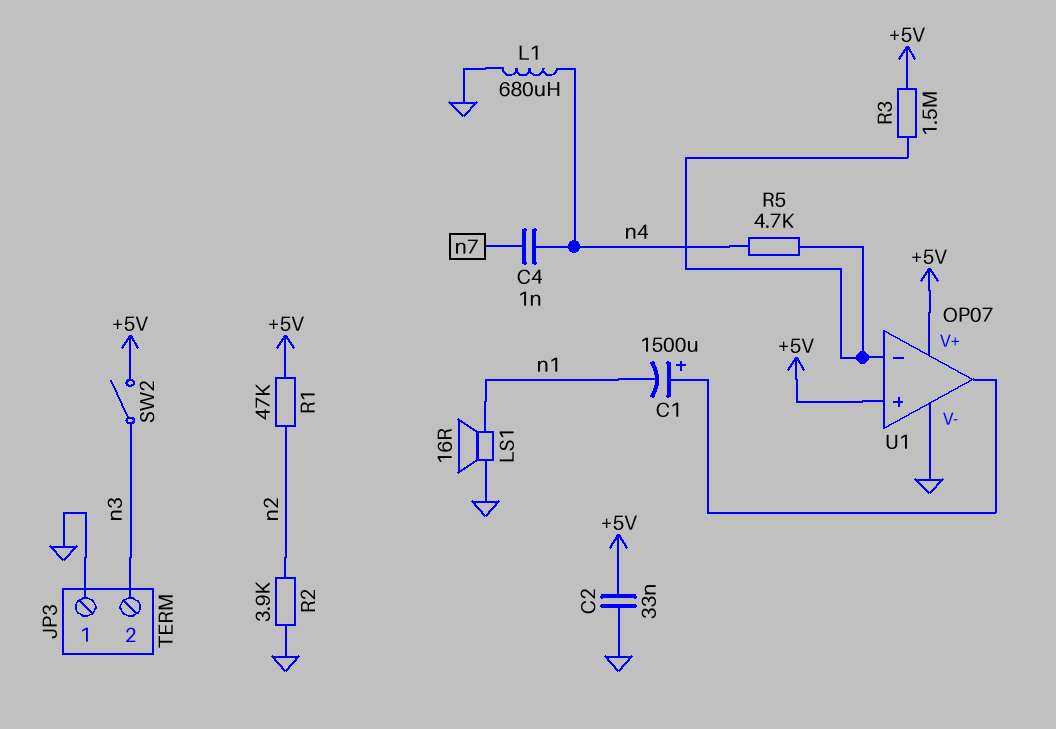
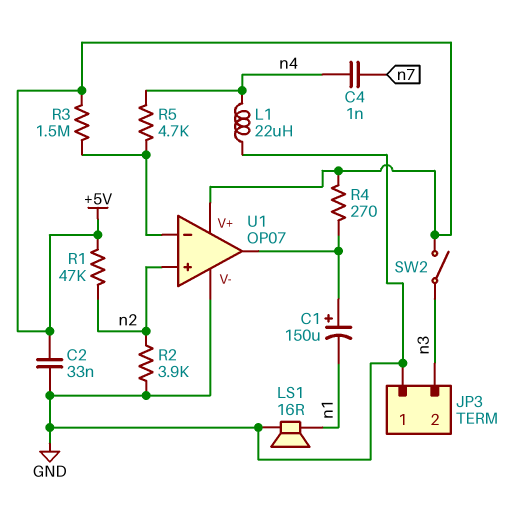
C1: 1500uF (plus U1/out, minus n1) -> 150uF (plus U1/out, minus n1)
L1: 680uH (GND, n4) -> 22uH (GND, n4)
R4: none -> 270 (+5V, U1/out)
U1 pin in+: +5V -> n2

